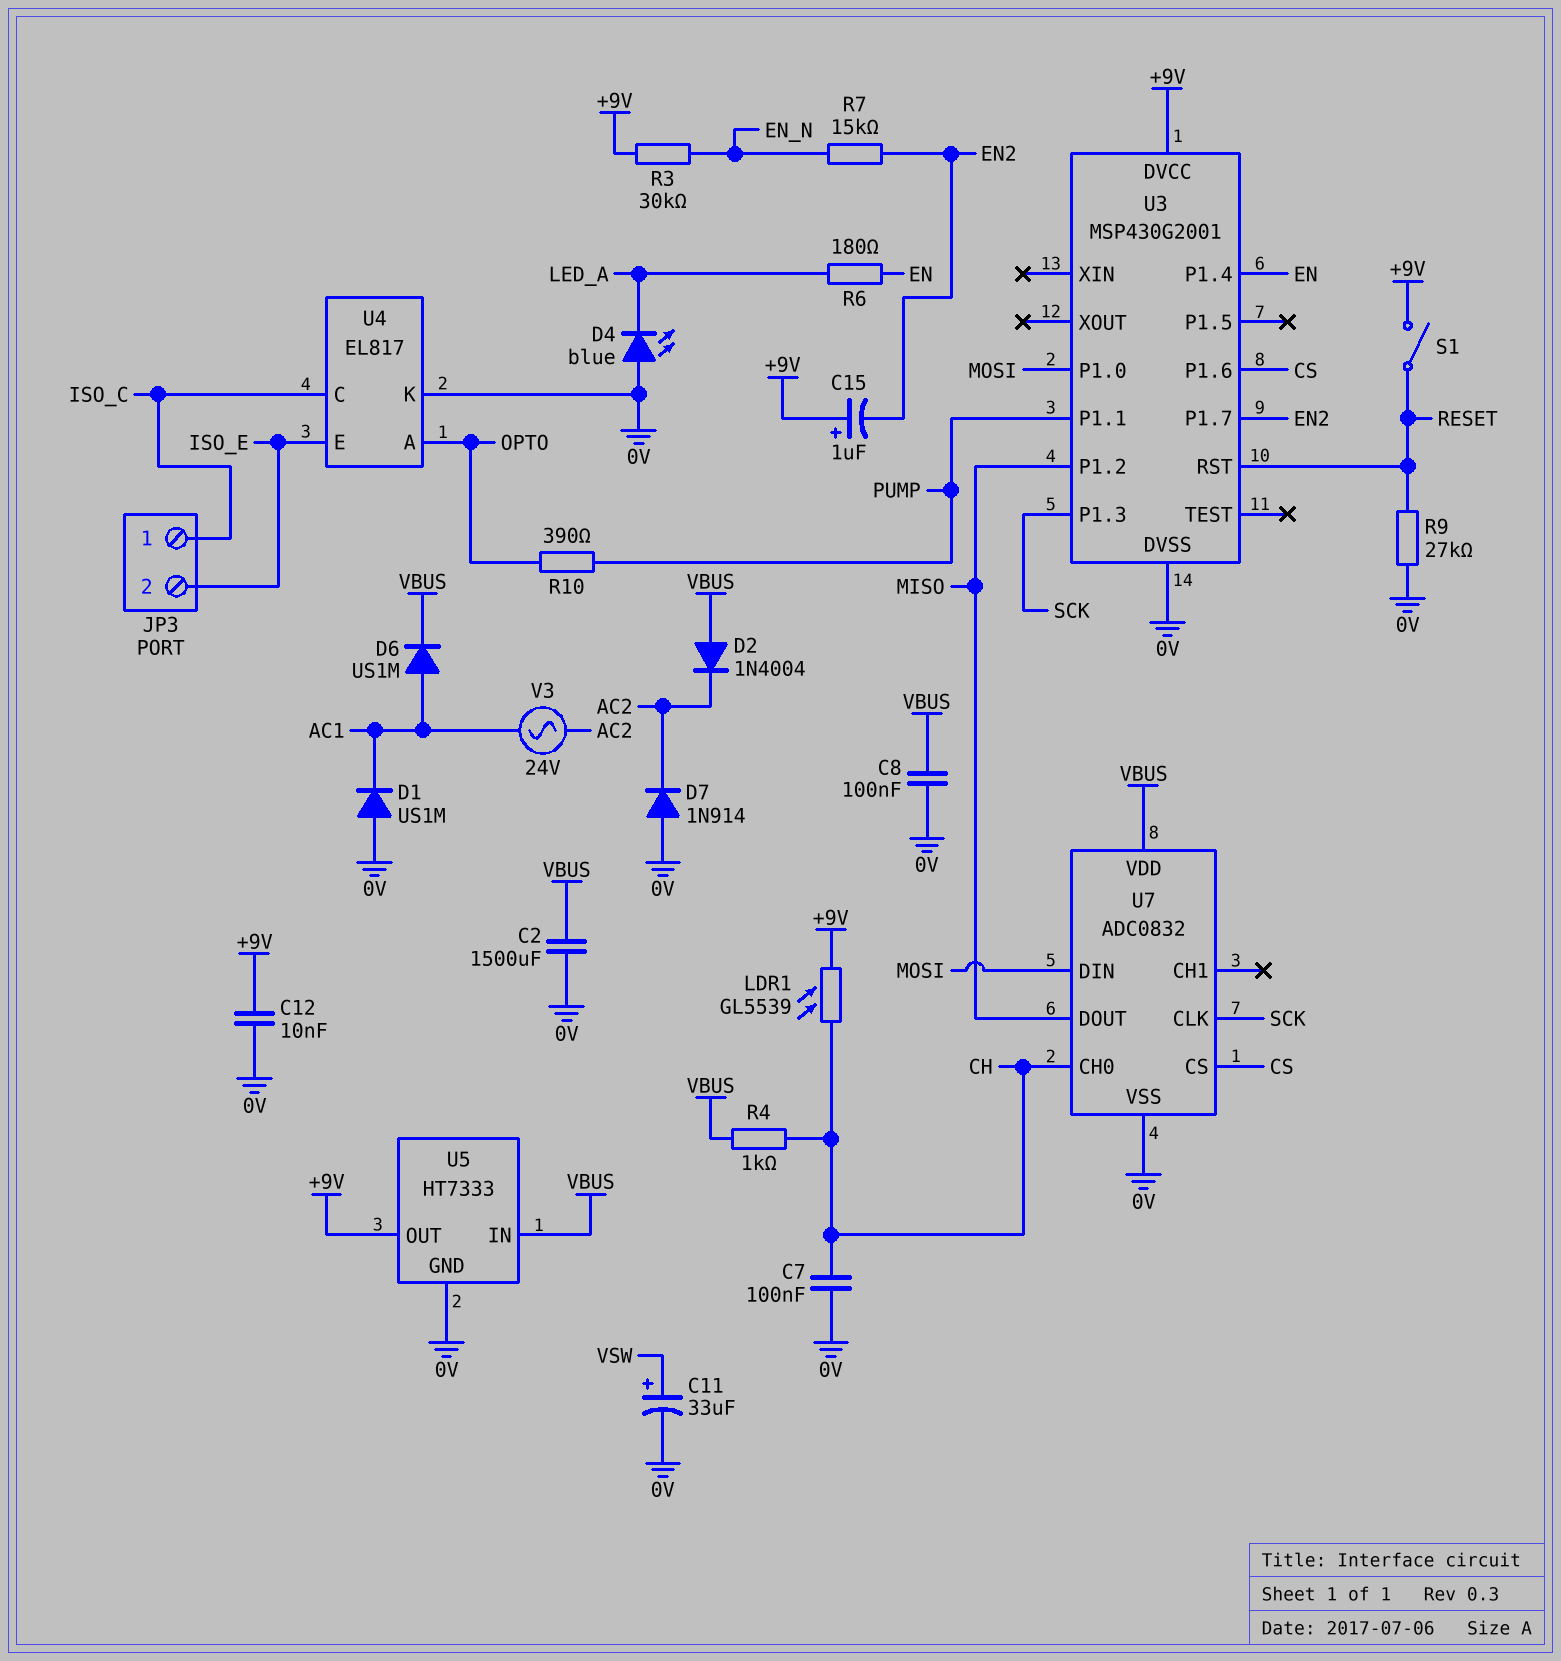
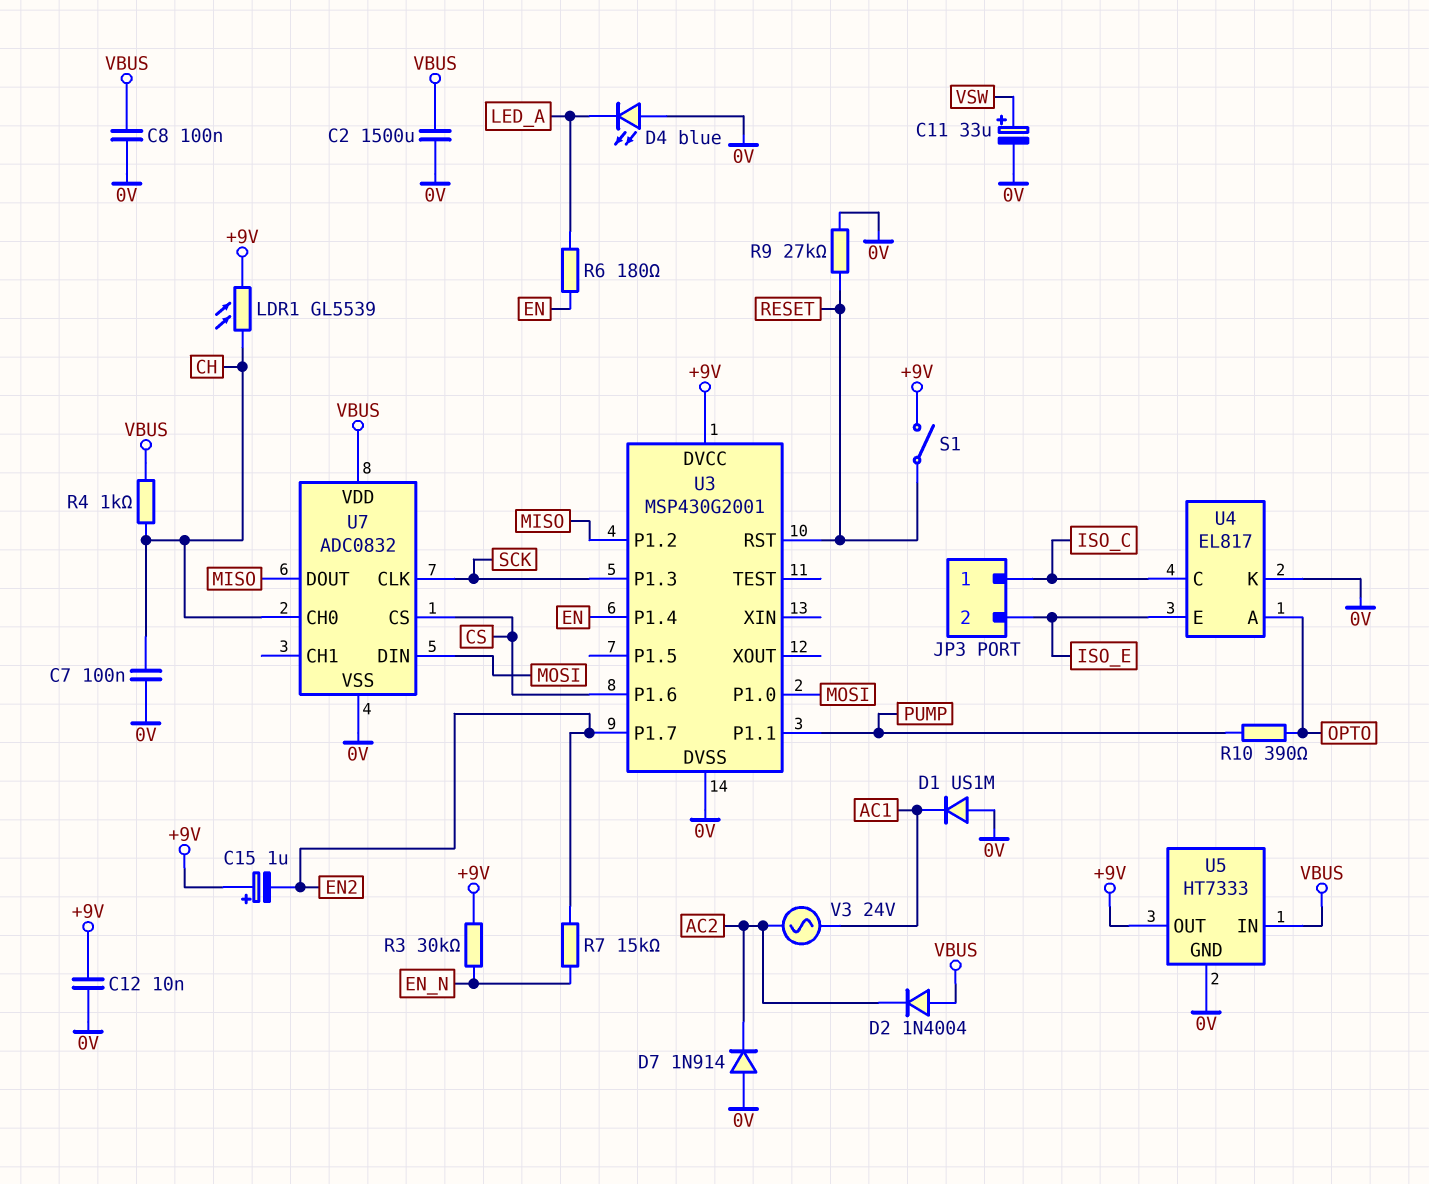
D6: diode US1M (A AC1, K VBUS) -> none

